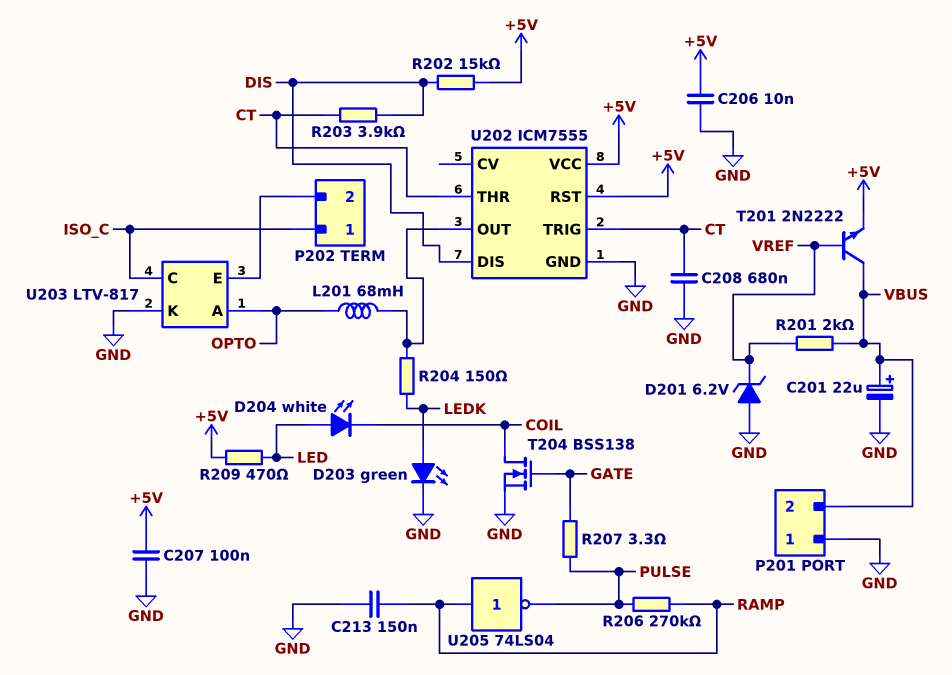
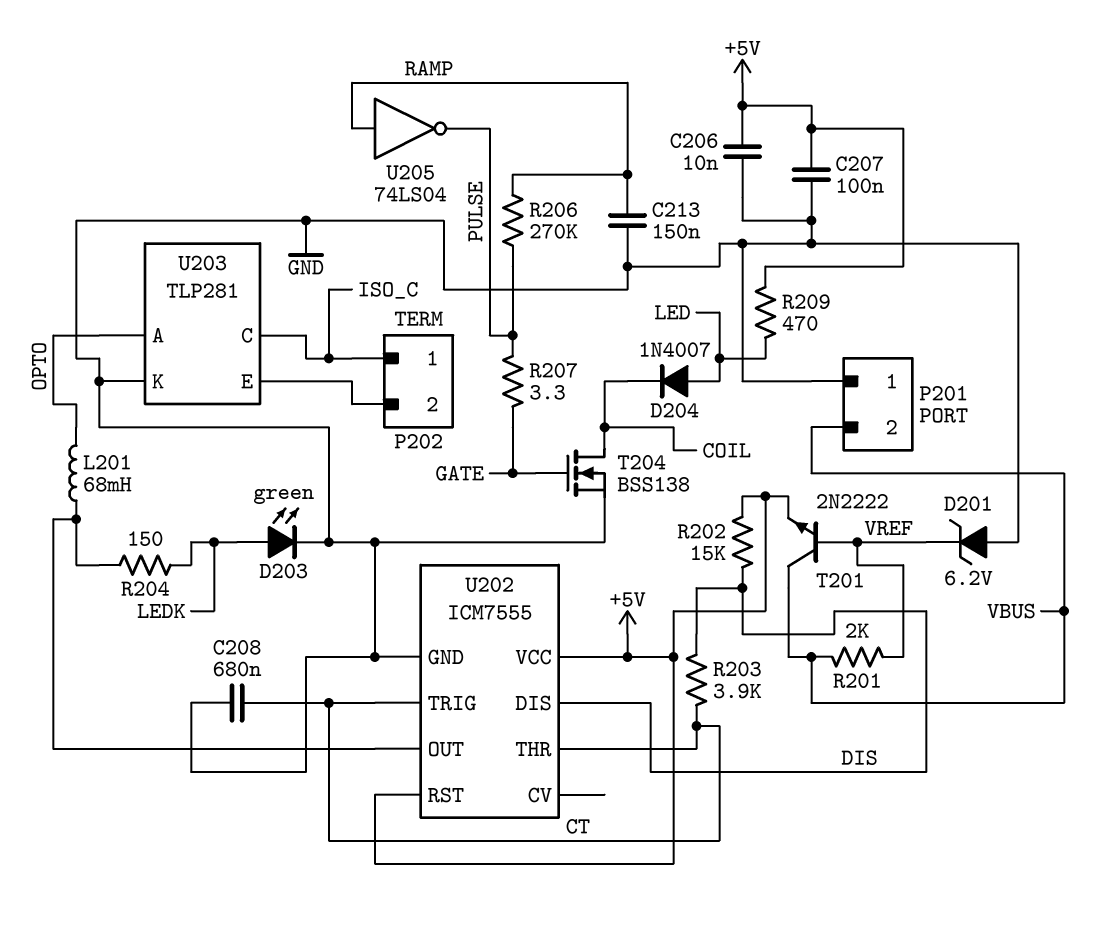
C201: 22uF (plus VBUS, minus GND) -> none
D204: LED white (A LED, K COIL) -> diode 1N4007 (A LED, K COIL)
U203: LTV-817 -> TLP281

